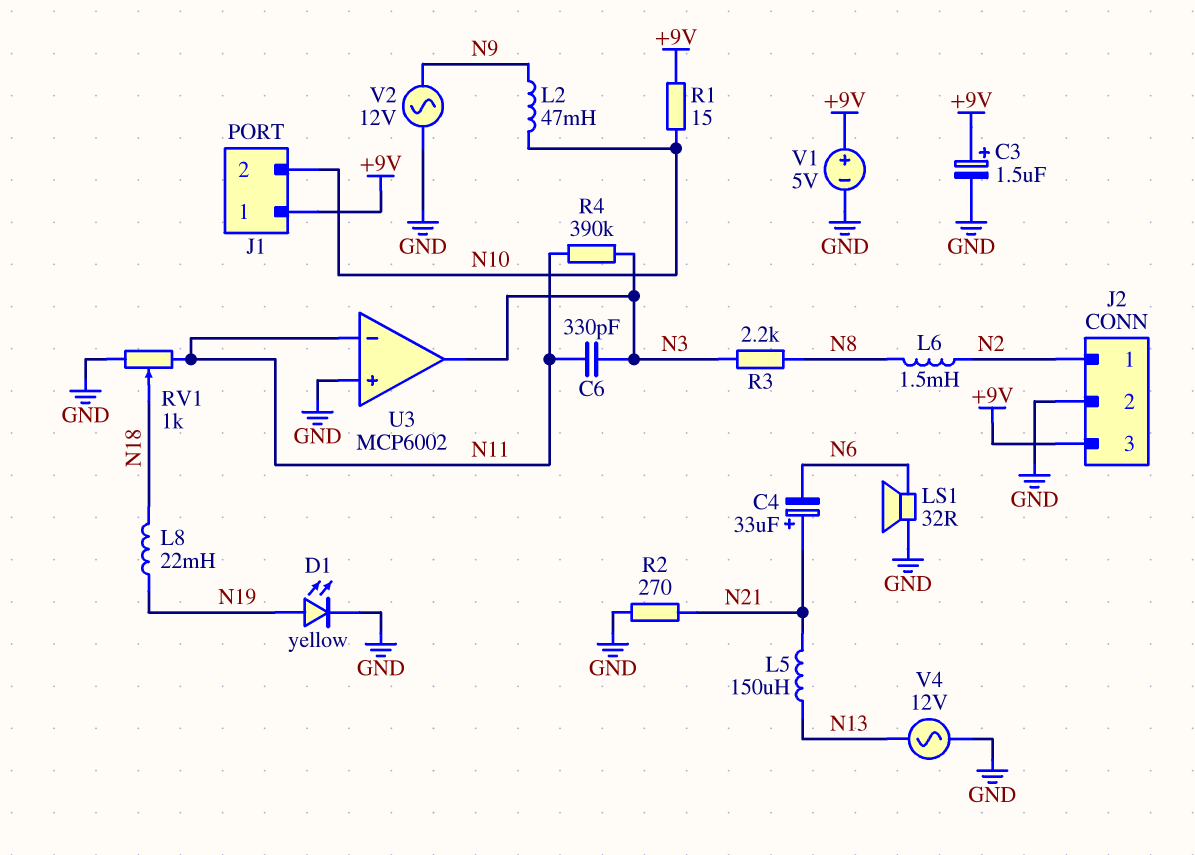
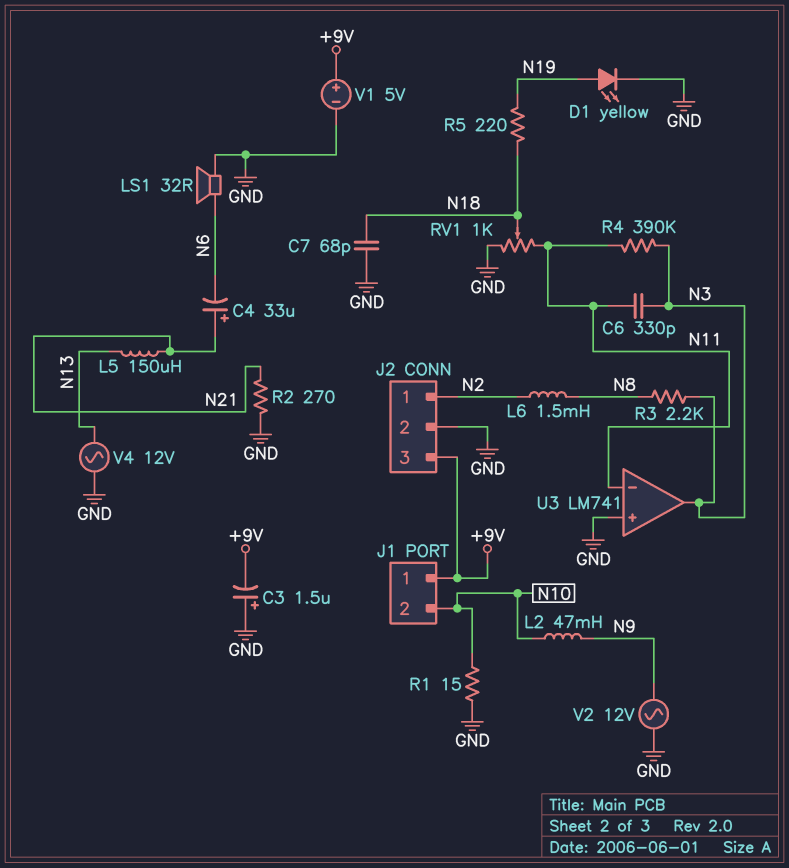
C3: 1.5uF (plus +9V, minus GND) -> 1.5uF (plus GND, minus +9V)
C7: none -> 68pF (GND, N18)
L8: 22mH (N18, N19) -> none
R1: 15 (+9V, N10) -> 15 (GND, N10)
R5: none -> 220 (N18, N19)
U3: MCP6002 -> LM741

